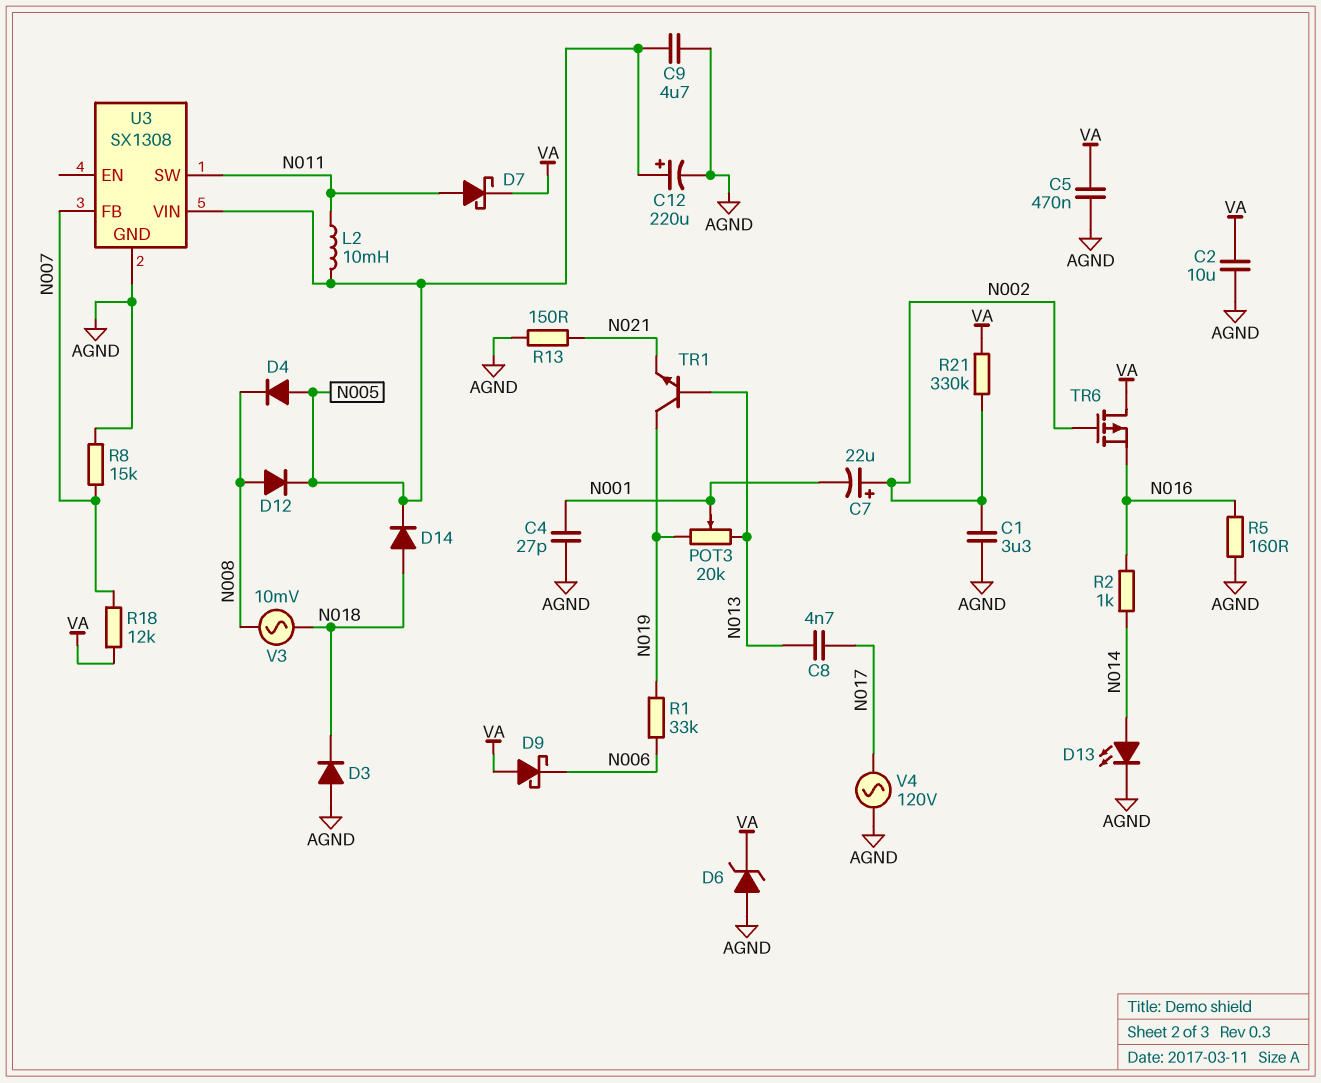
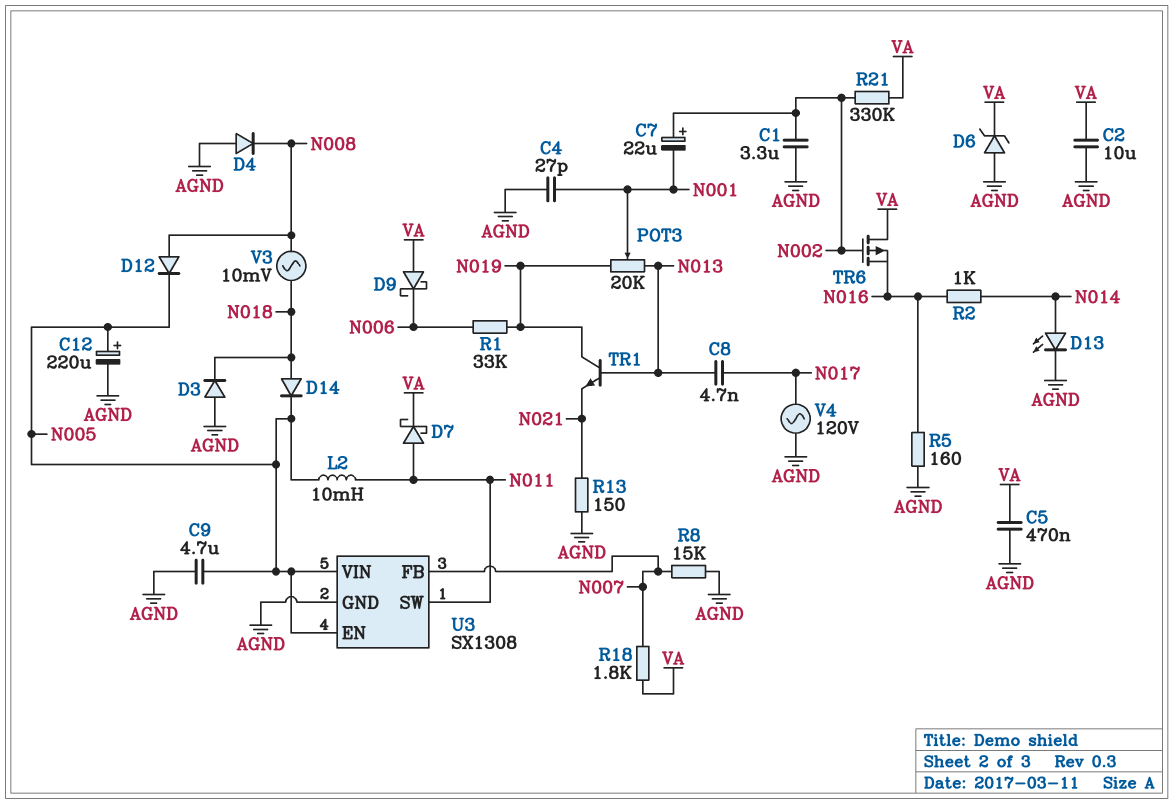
D4: diode (A N005, K N008) -> diode (A AGND, K N008)
R18: 12k (N007, VA) -> 1.8k (N007, VA)
U3 pin EN: none -> N005

